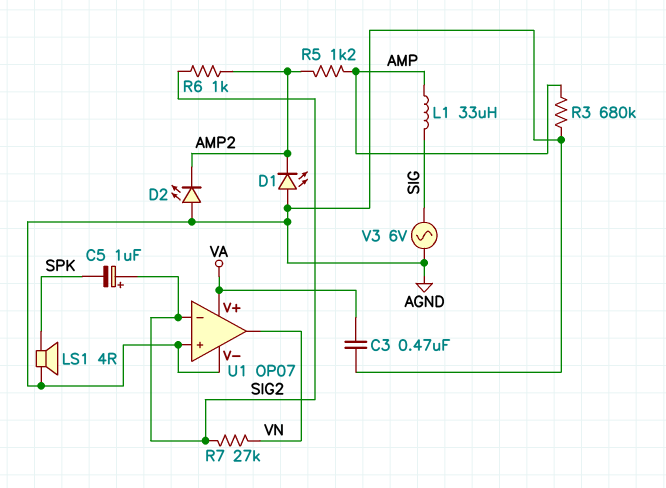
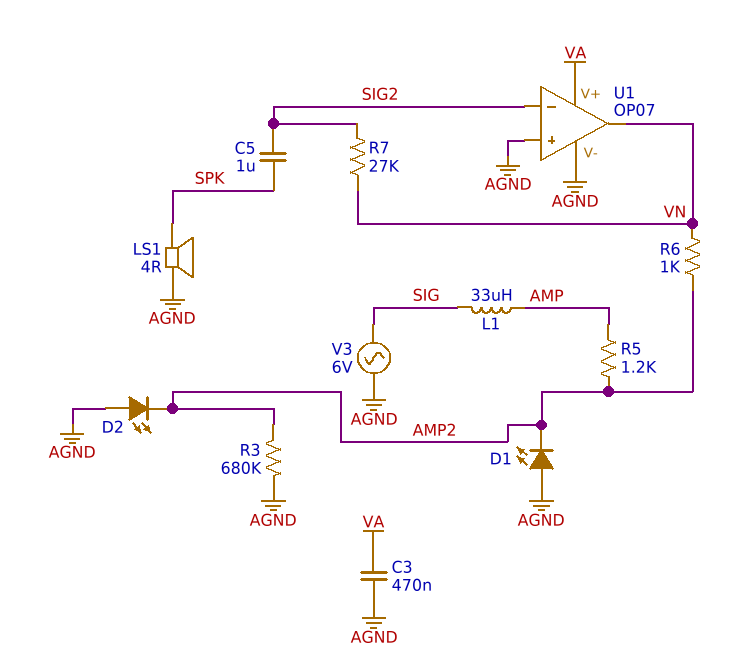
C5: 1uF (plus SIG2, minus SPK) -> 1uF (SIG2, SPK)
R3: 680k (AGND, AMP) -> 680k (AGND, AMP2)
R6: 1k (AMP2, SIG2) -> 1k (AMP2, VN)

